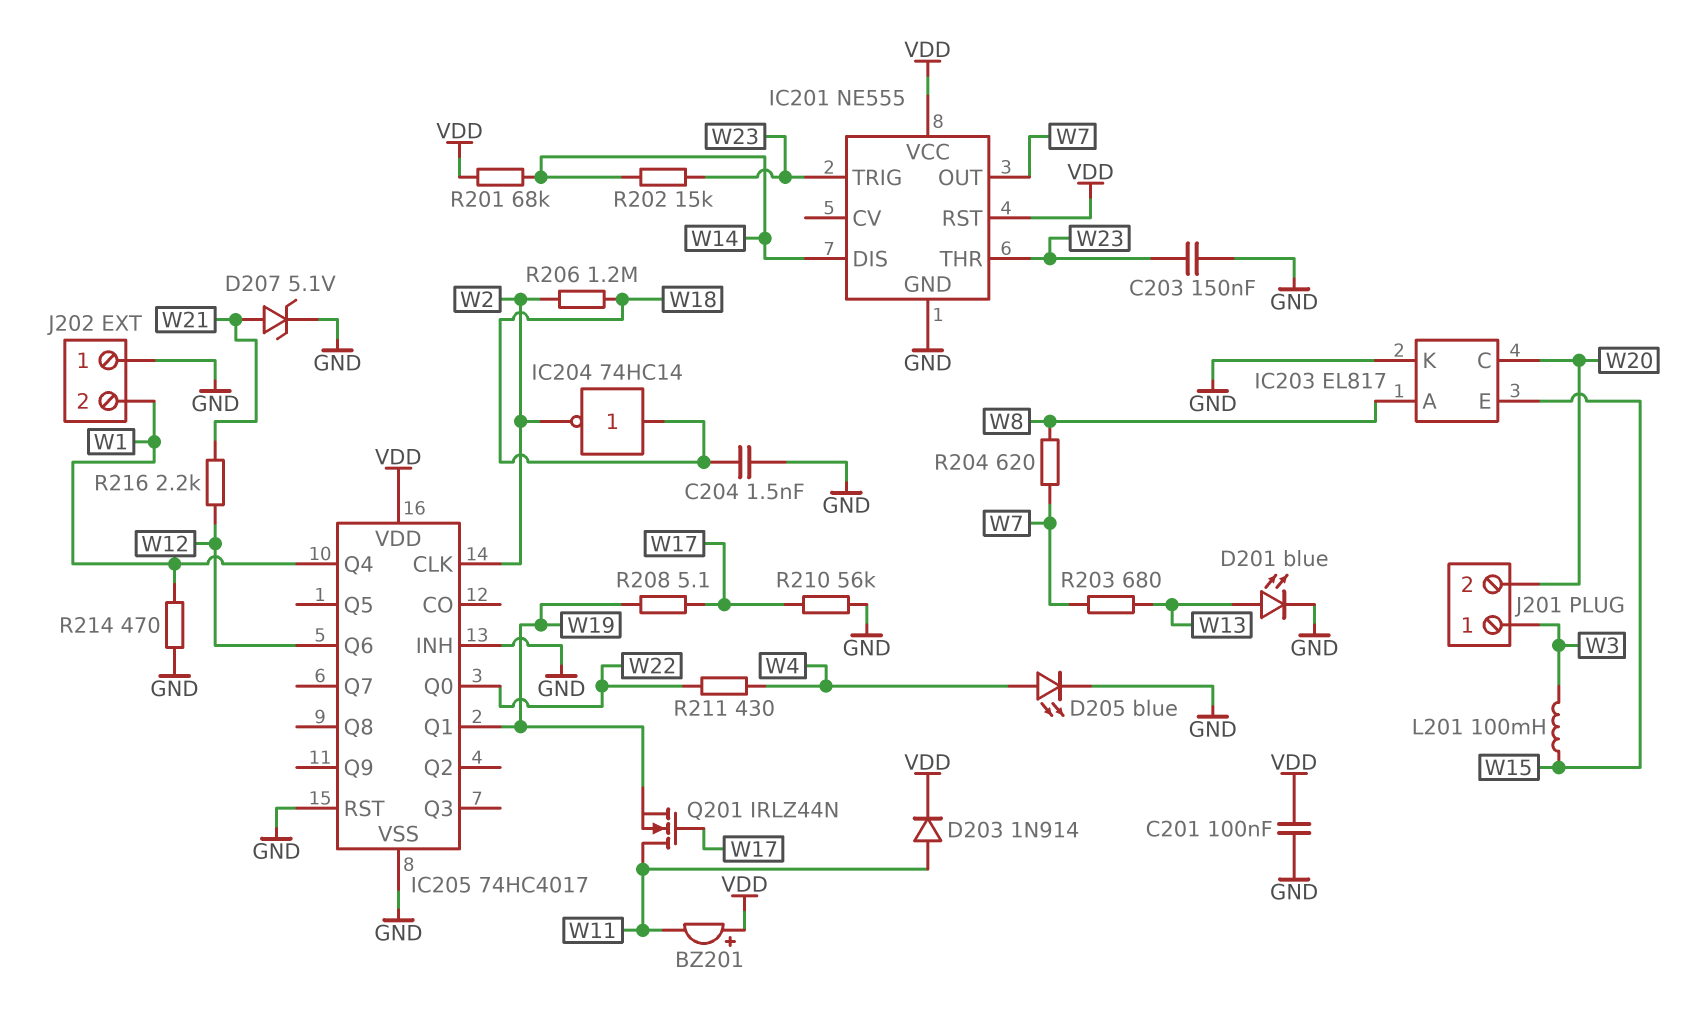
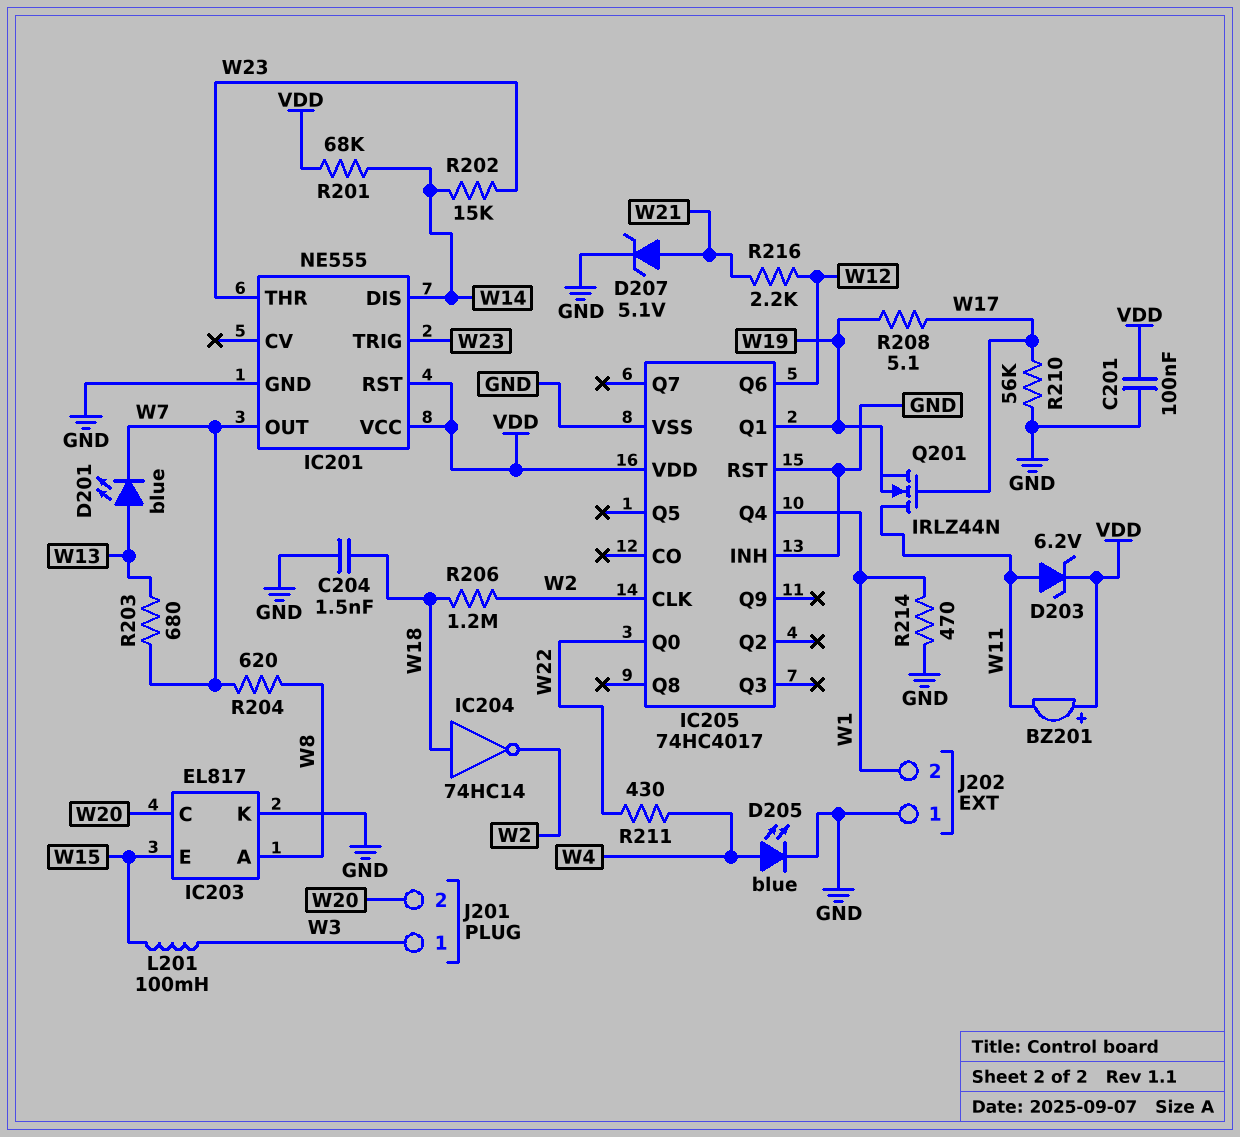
C203: 150nF (GND, W23) -> none
D201: LED blue (A W13, K GND) -> LED blue (A W13, K W7)
D203: diode 1N914 (A W11, K VDD) -> zener 6.2V (A W11, K VDD)

